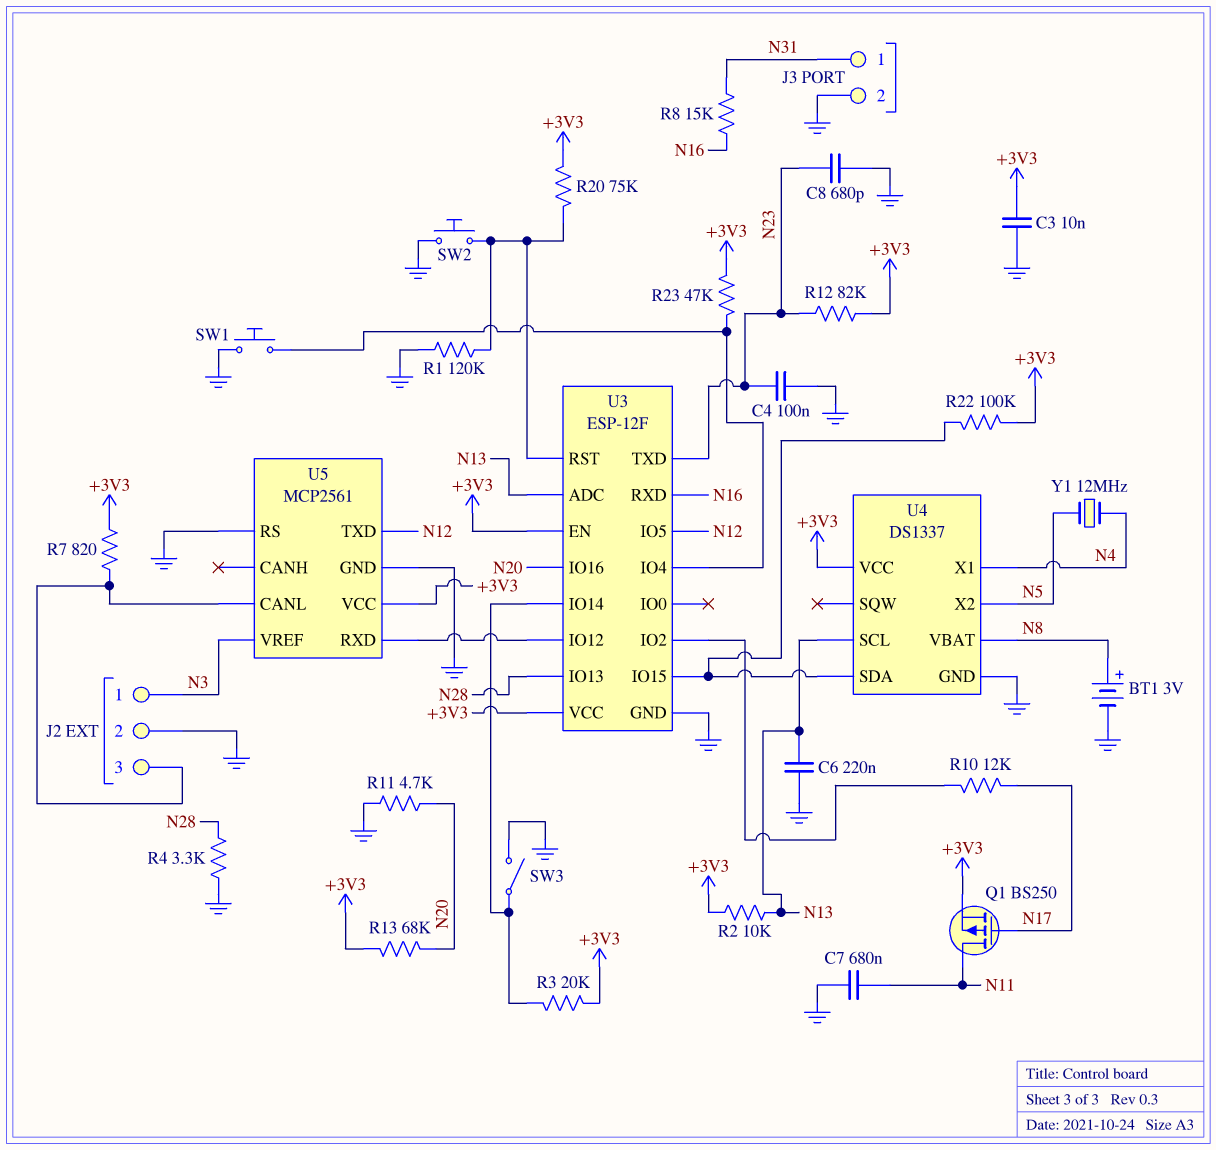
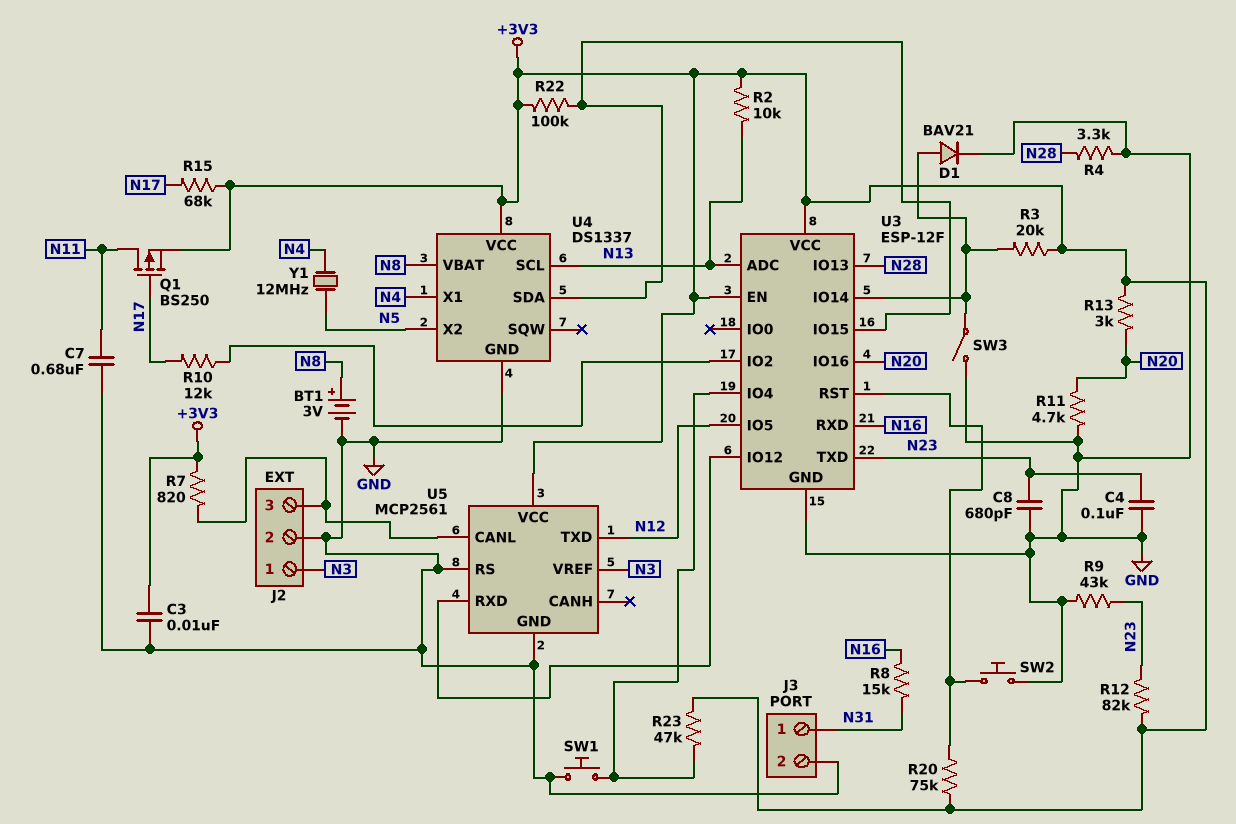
C6: 220nF (GND, N13) -> none
D1: none -> diode BAV21 (A U3/IO14, K GND)
R1: 120k (GND, U3/RST) -> none
R9: none -> 43k (GND, N23)
R13: 68k (+3V3, N20) -> 3k (+3V3, N20)
R15: none -> 68k (+3V3, N17)

